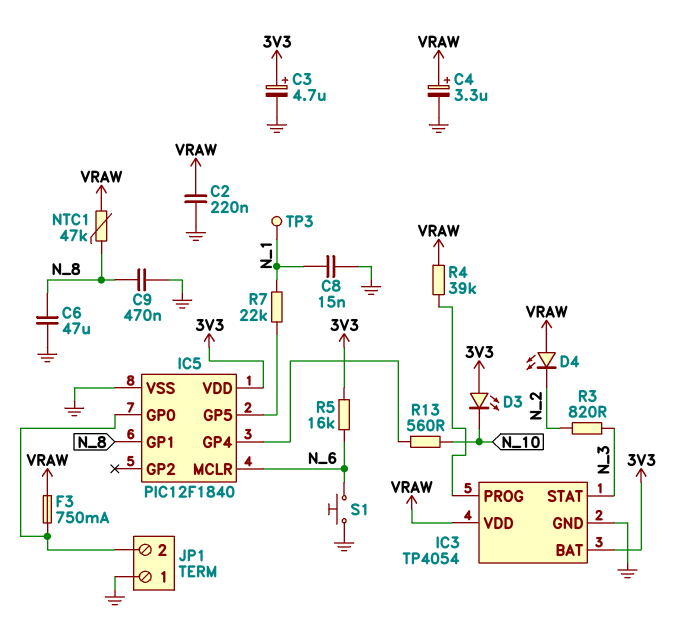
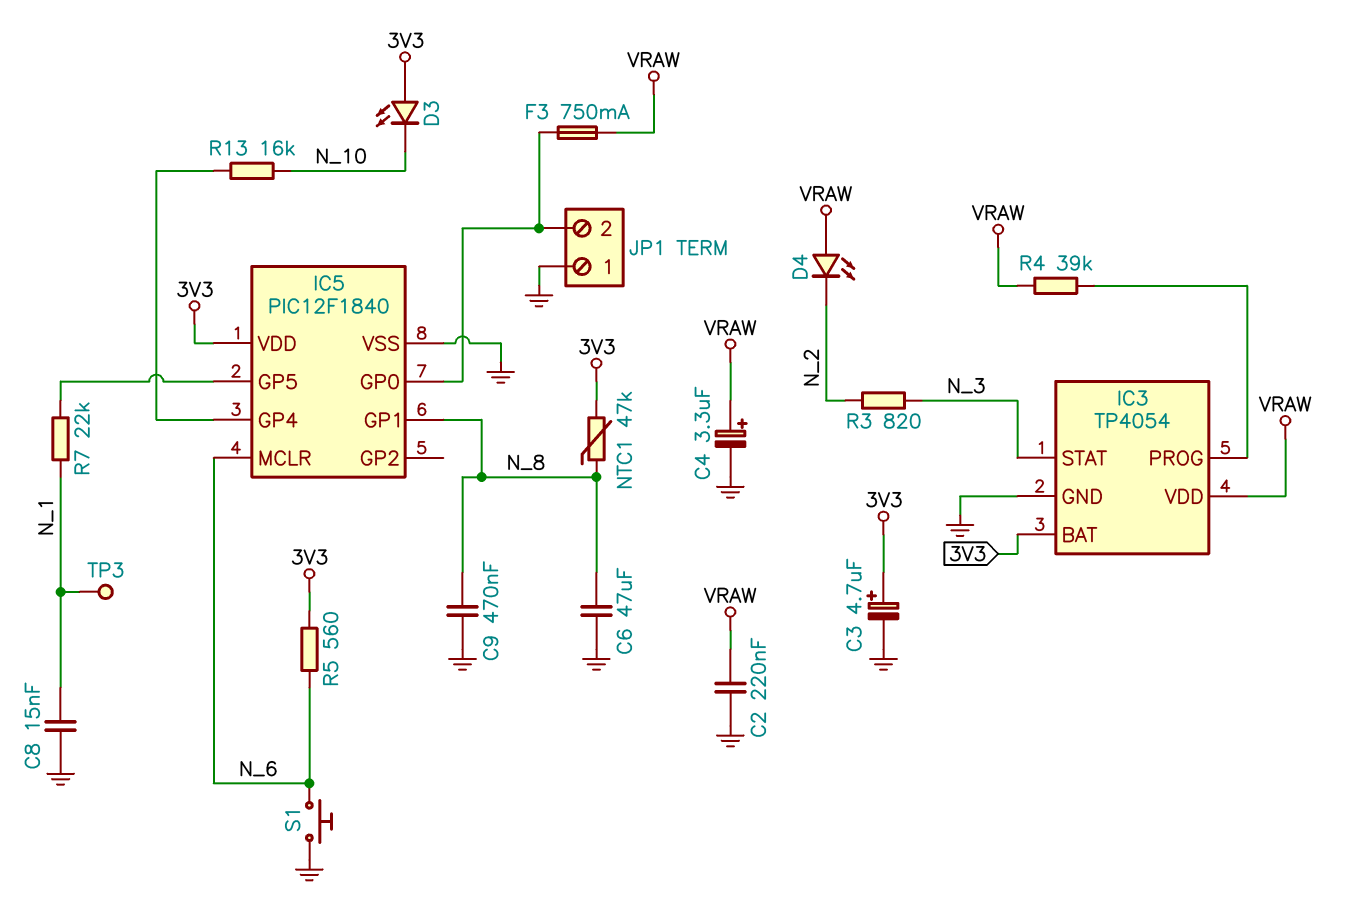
NTC1: 47k (N_8, VRAW) -> 47k (3V3, N_8)
R5: 16k (3V3, N_6) -> 560 (3V3, N_6)
R13: 560 (IC5/GP4, N_10) -> 16k (IC5/GP4, N_10)

